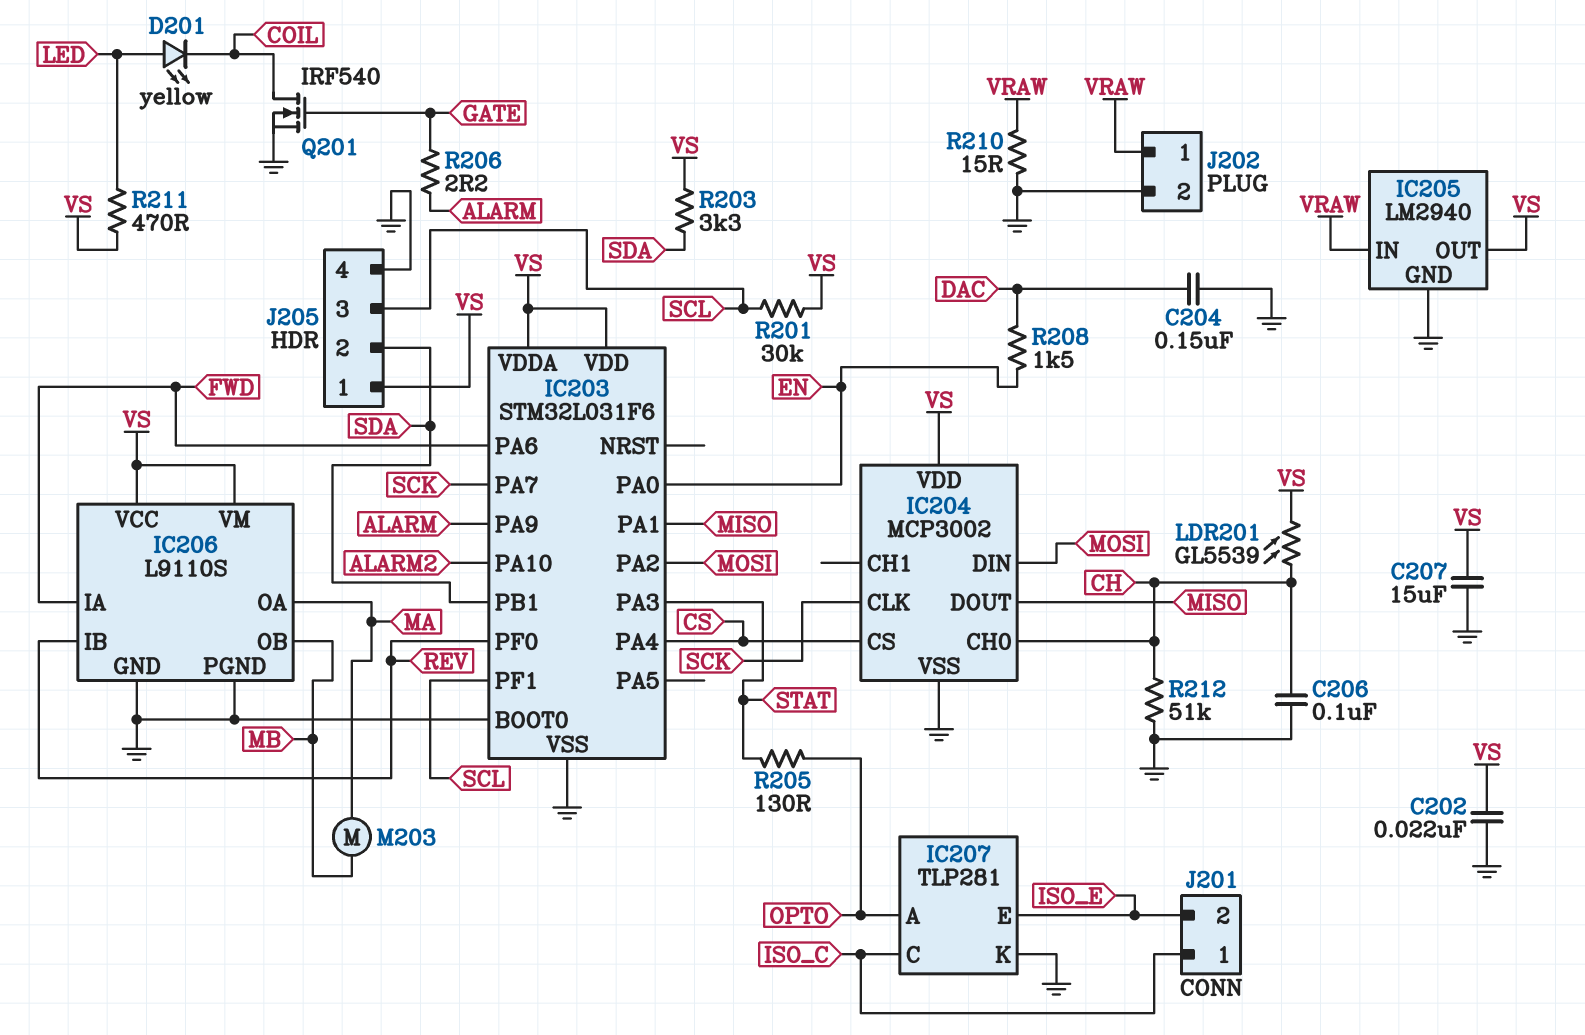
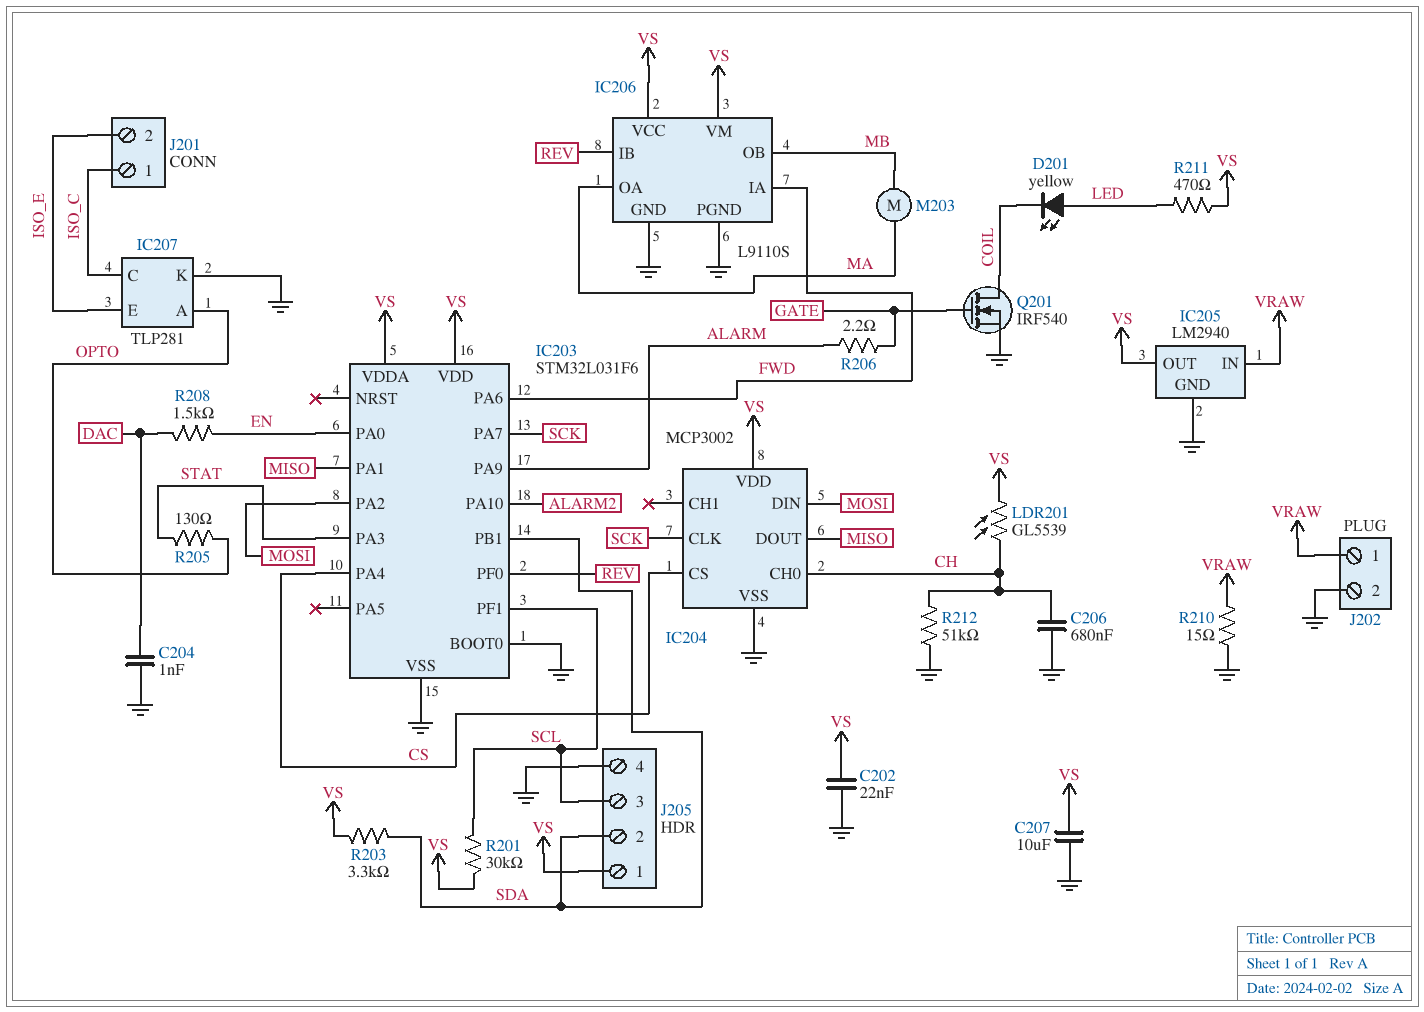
C204: 150nF (DAC, GND) -> 1nF (DAC, GND)
C206: 100nF (CH, GND) -> 680nF (CH, GND)
C207: 15uF (GND, VS) -> 10uF (GND, VS)

